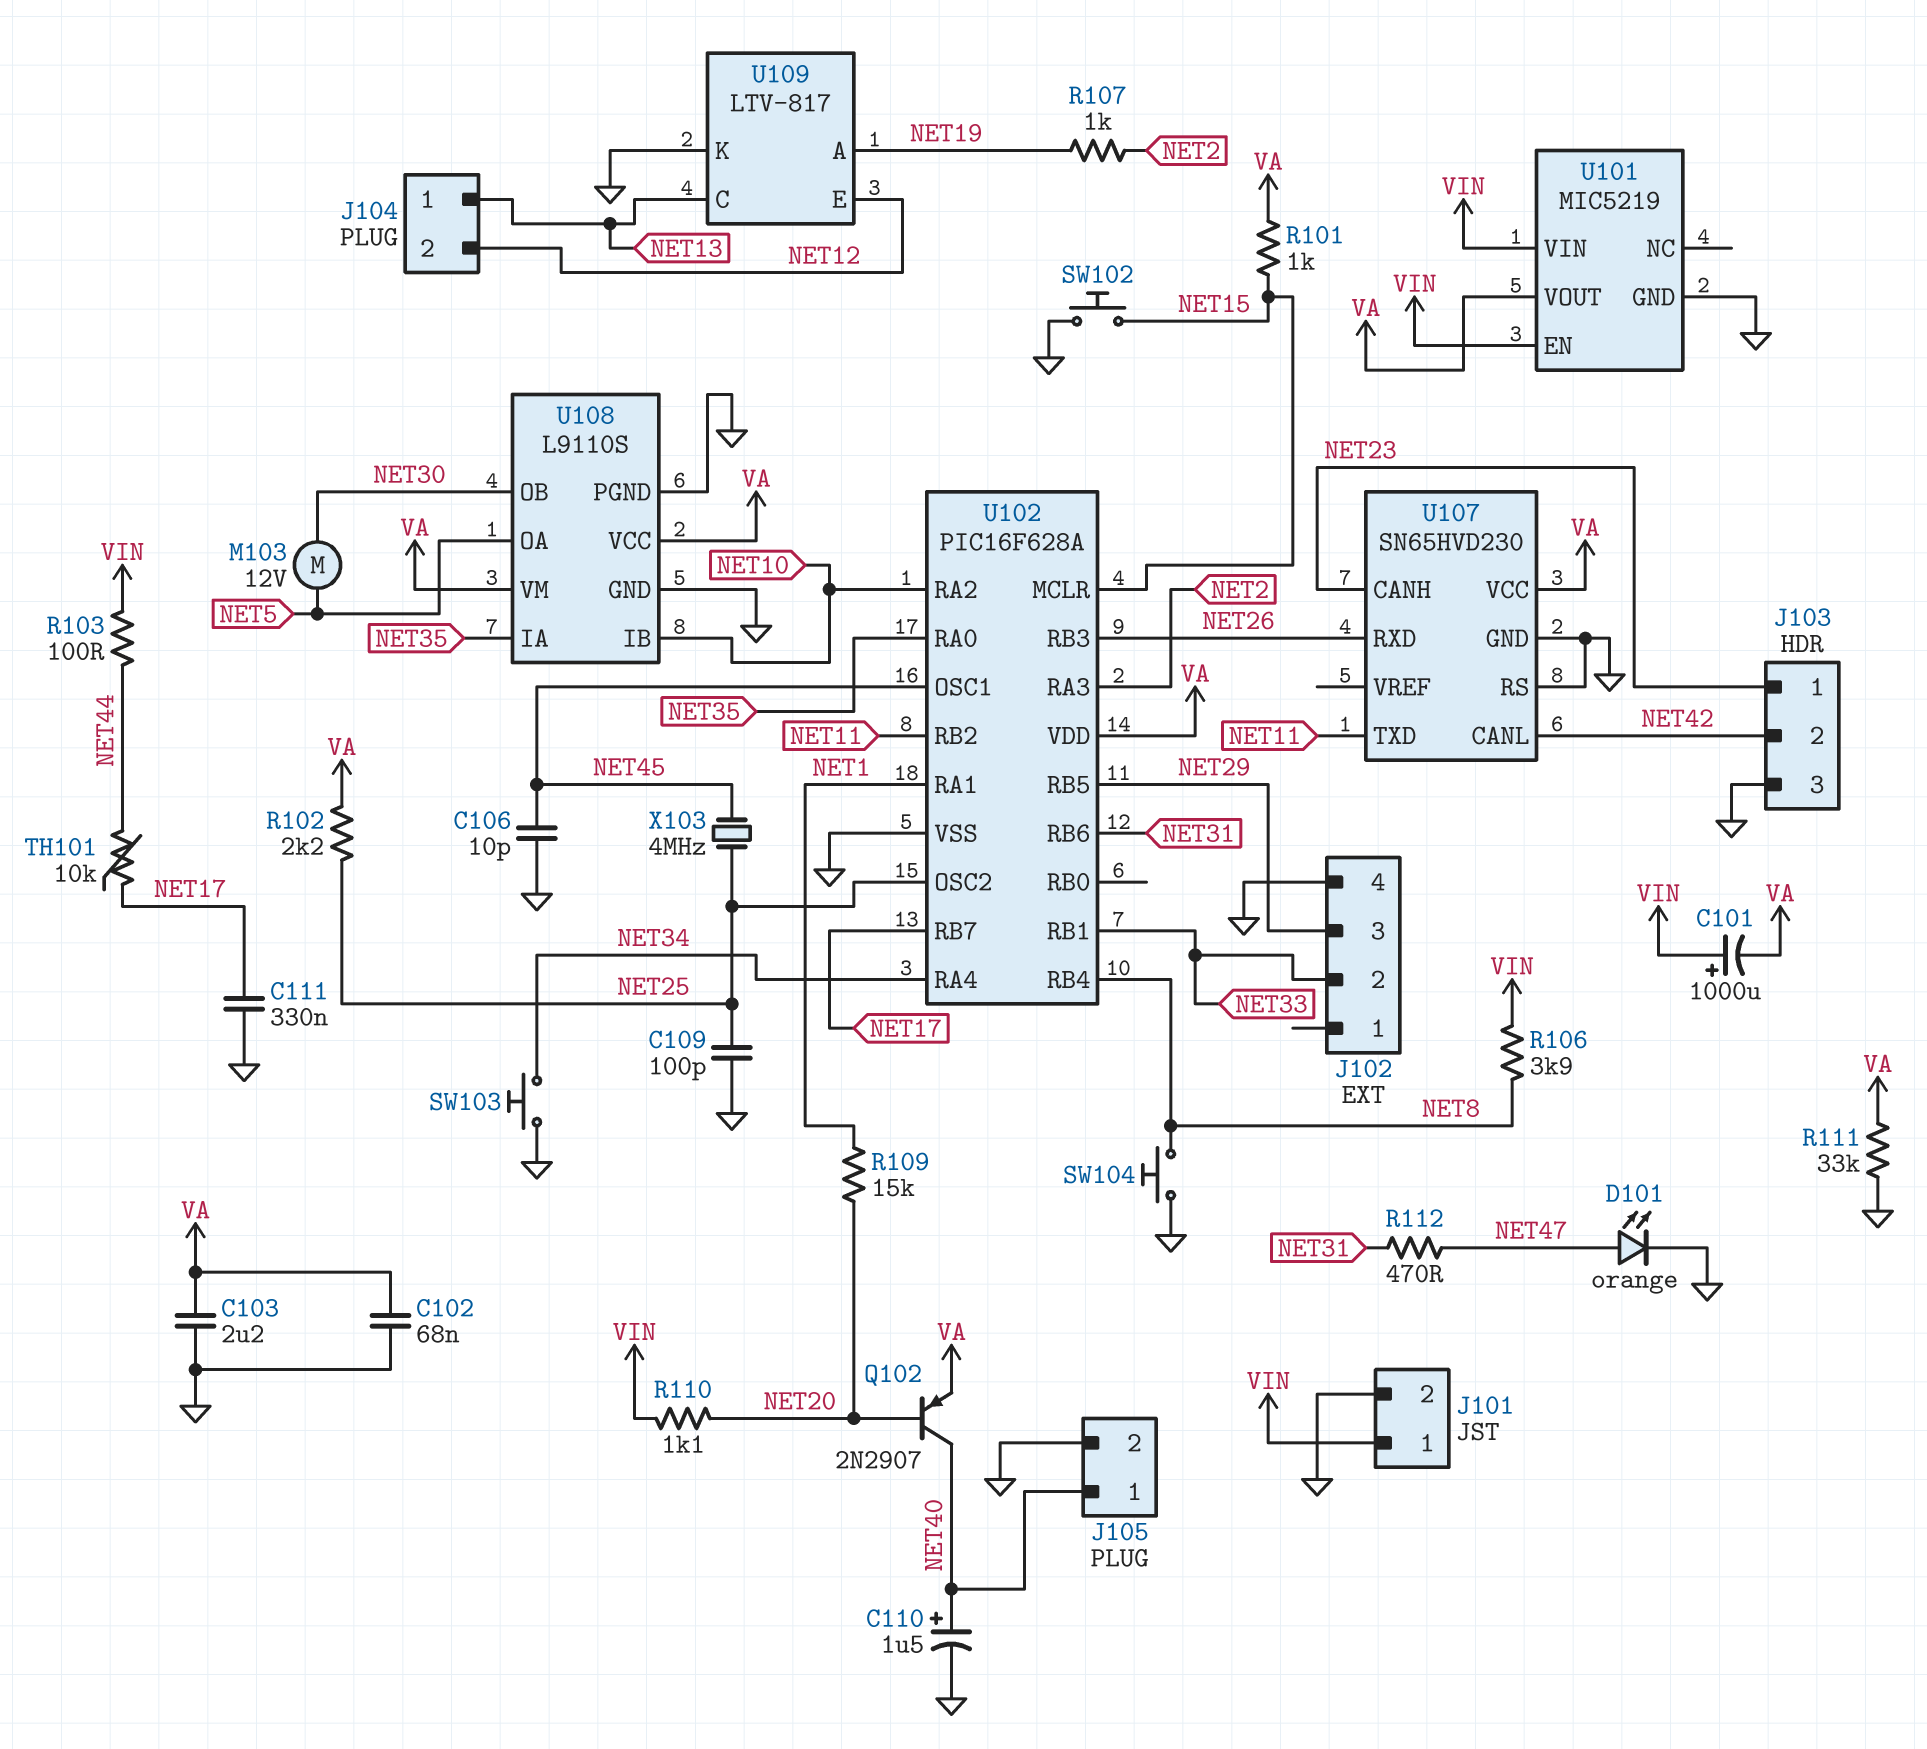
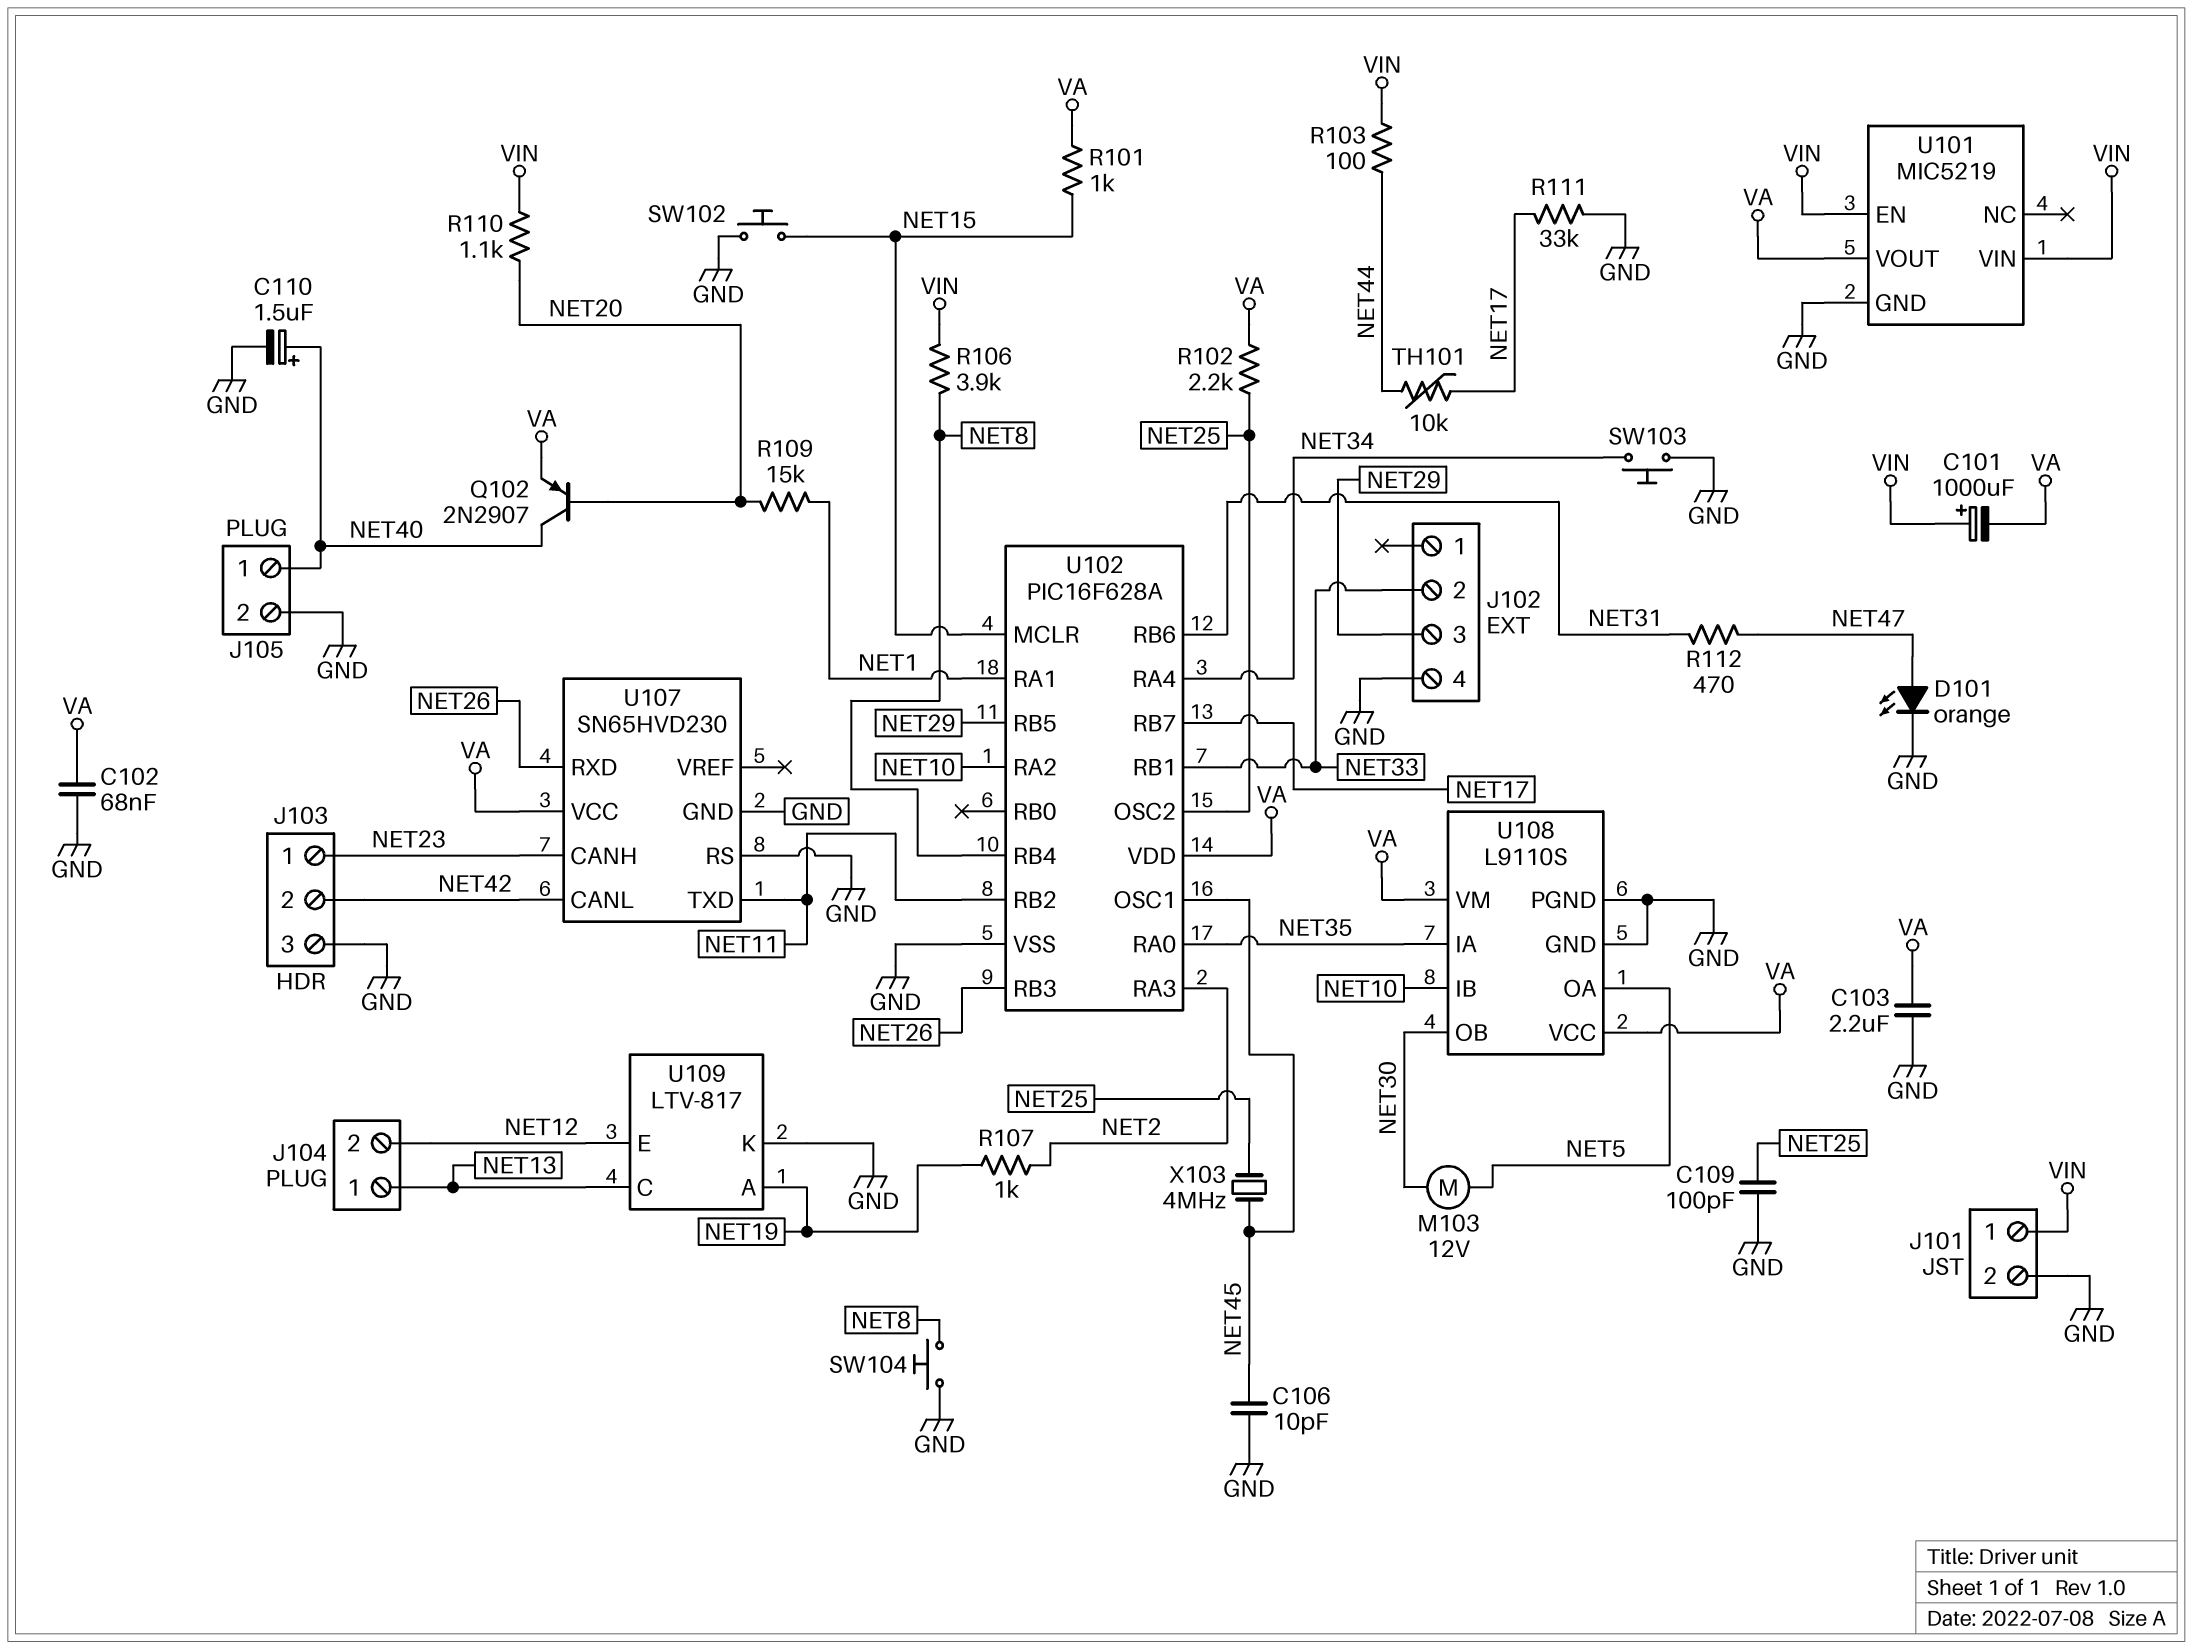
C111: 330nF (GND, NET17) -> none
R111: 33k (GND, VA) -> 33k (GND, NET17)

